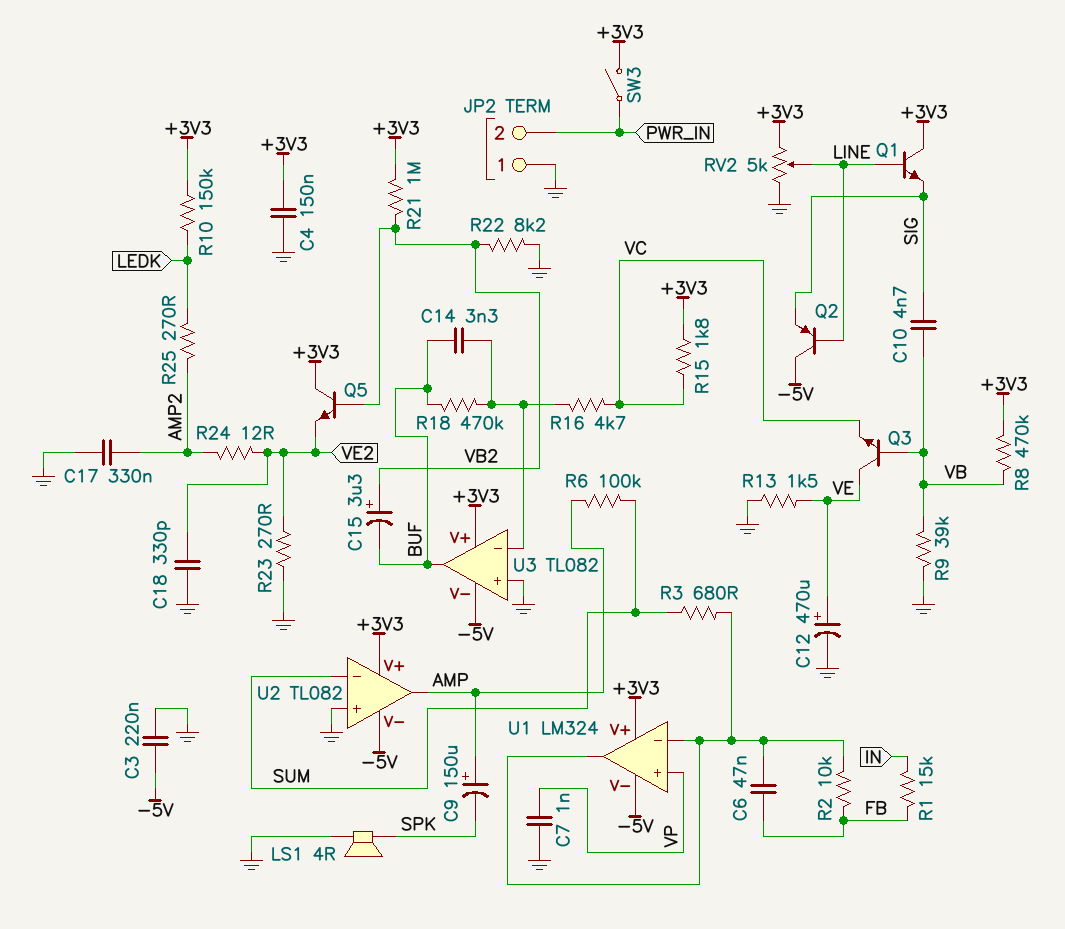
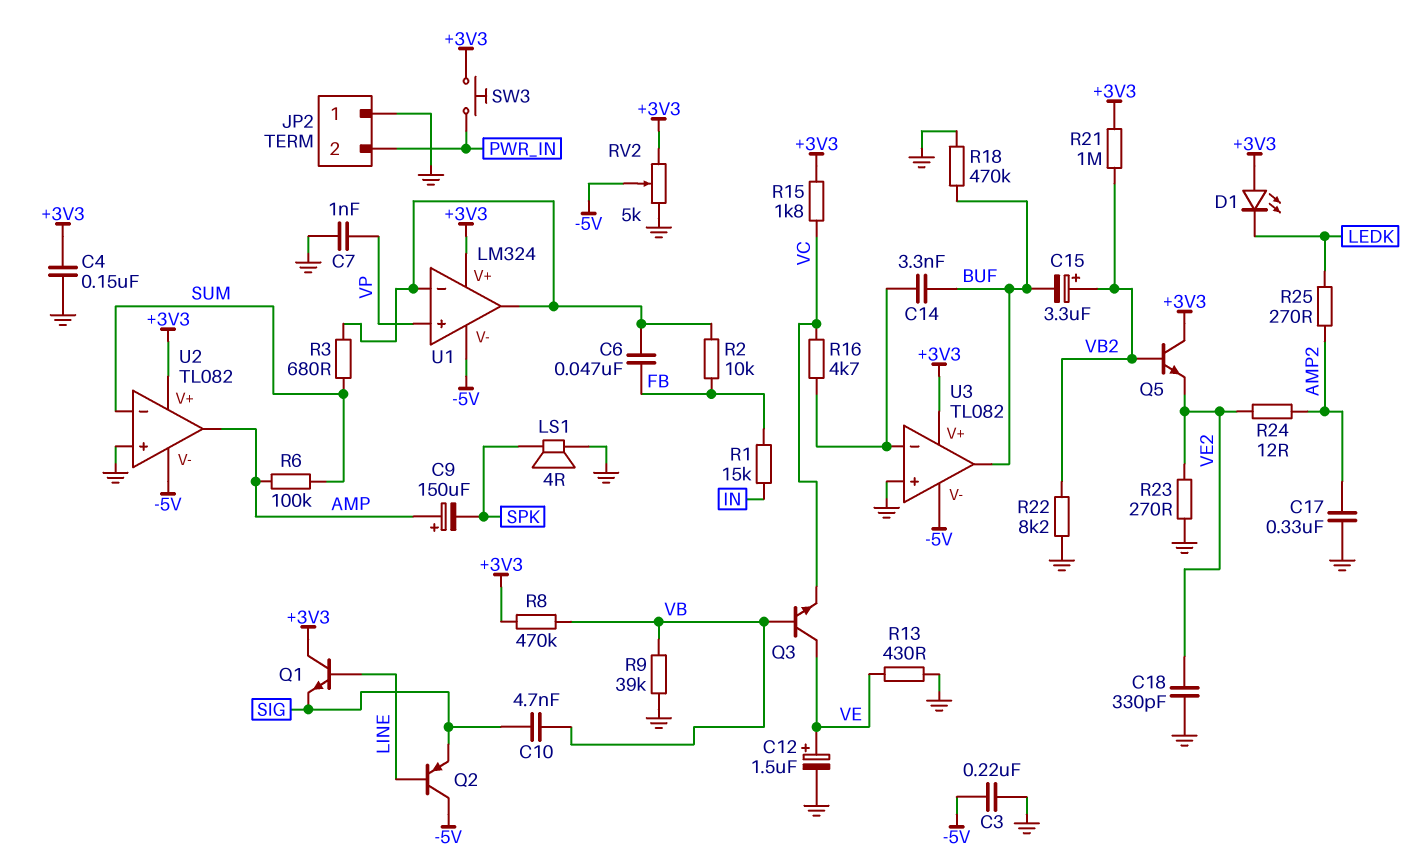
C12: 470uF (plus VE, minus GND) -> 1.5uF (plus VE, minus GND)
D1: none -> LED (A +3V3, K LEDK)
R10: 150k (+3V3, LEDK) -> none
R13: 1.5k (GND, VE) -> 430 (GND, VE)
R18: 470k (BUF, U3/in-) -> 470k (BUF, GND)
RV2: 5k (+3V3, GND, wiper LINE) -> 5k (+3V3, GND, wiper -5V)
SW3: switch (+3V3, PWR_IN) -> button (+3V3, PWR_IN)

